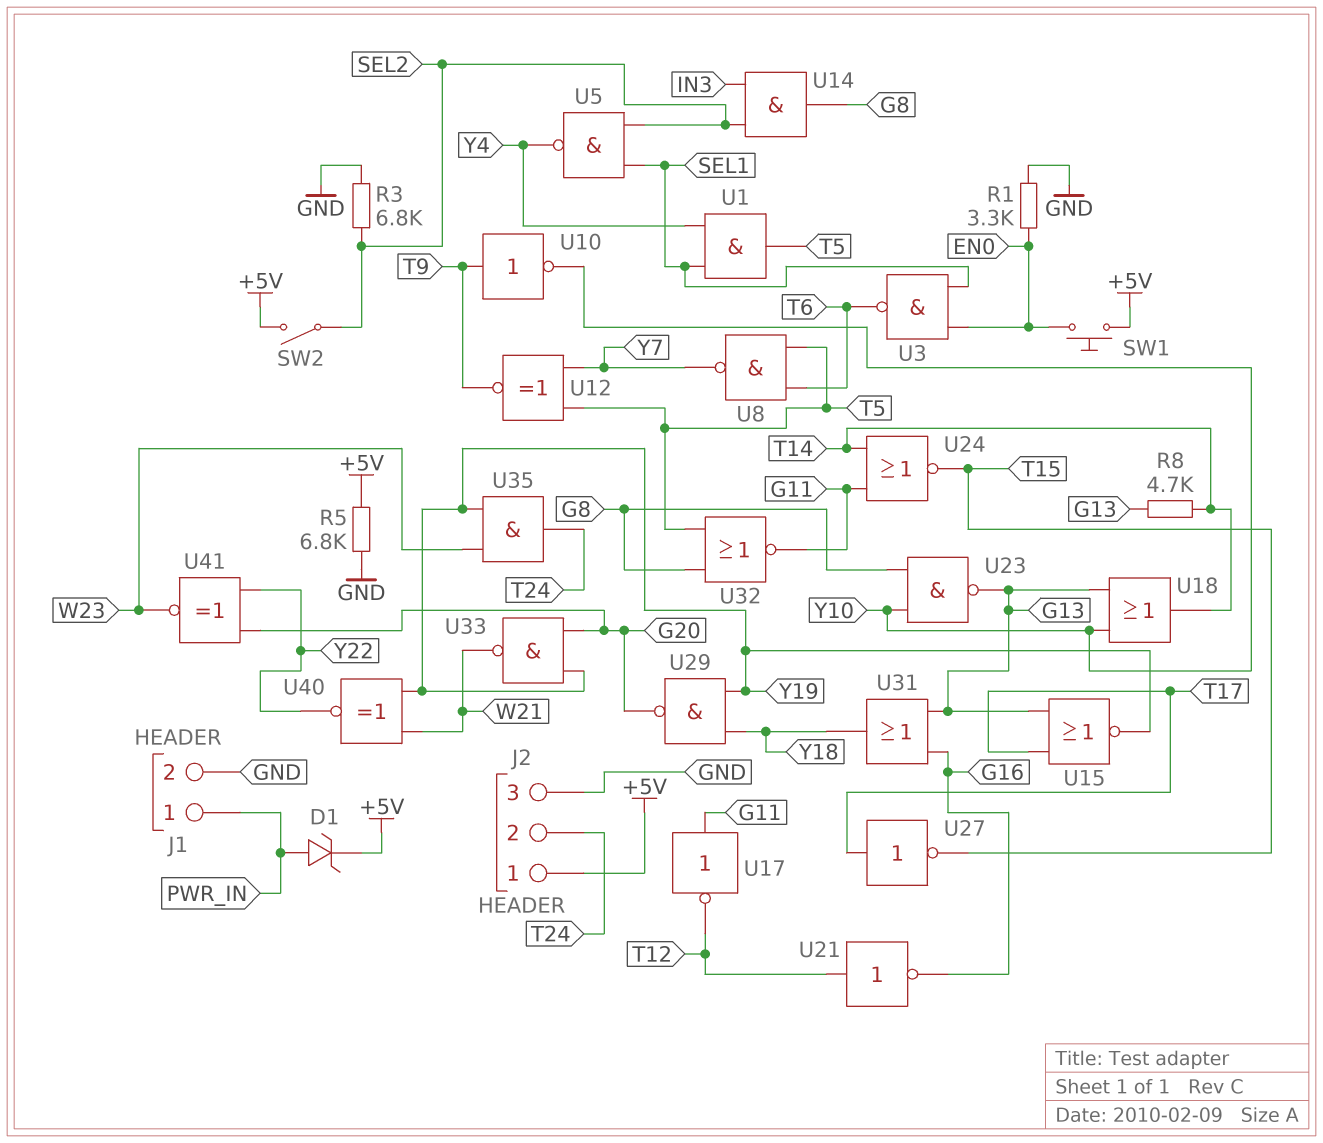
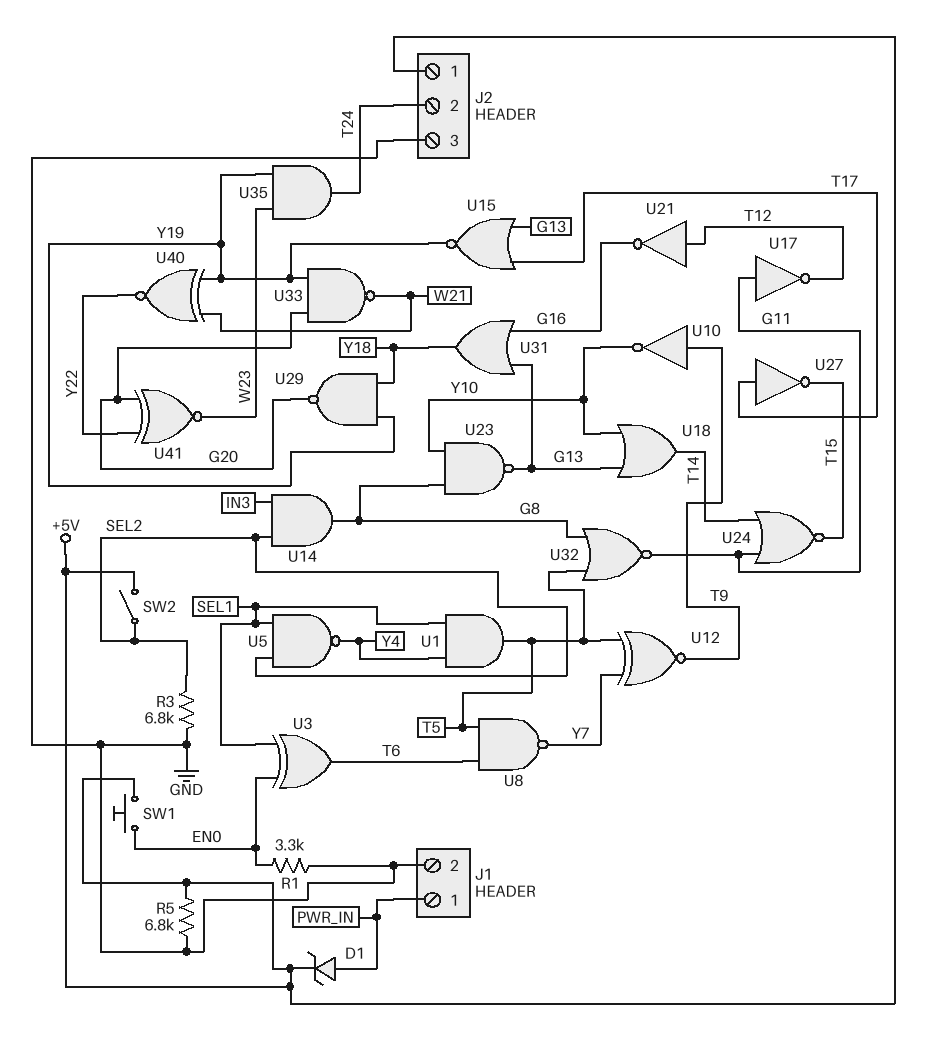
R8: 4.7k (G13, T14) -> none
U3: NAND (in EN0, in SEL1, out T6) -> XOR (in EN0, in SEL1, out T6)

